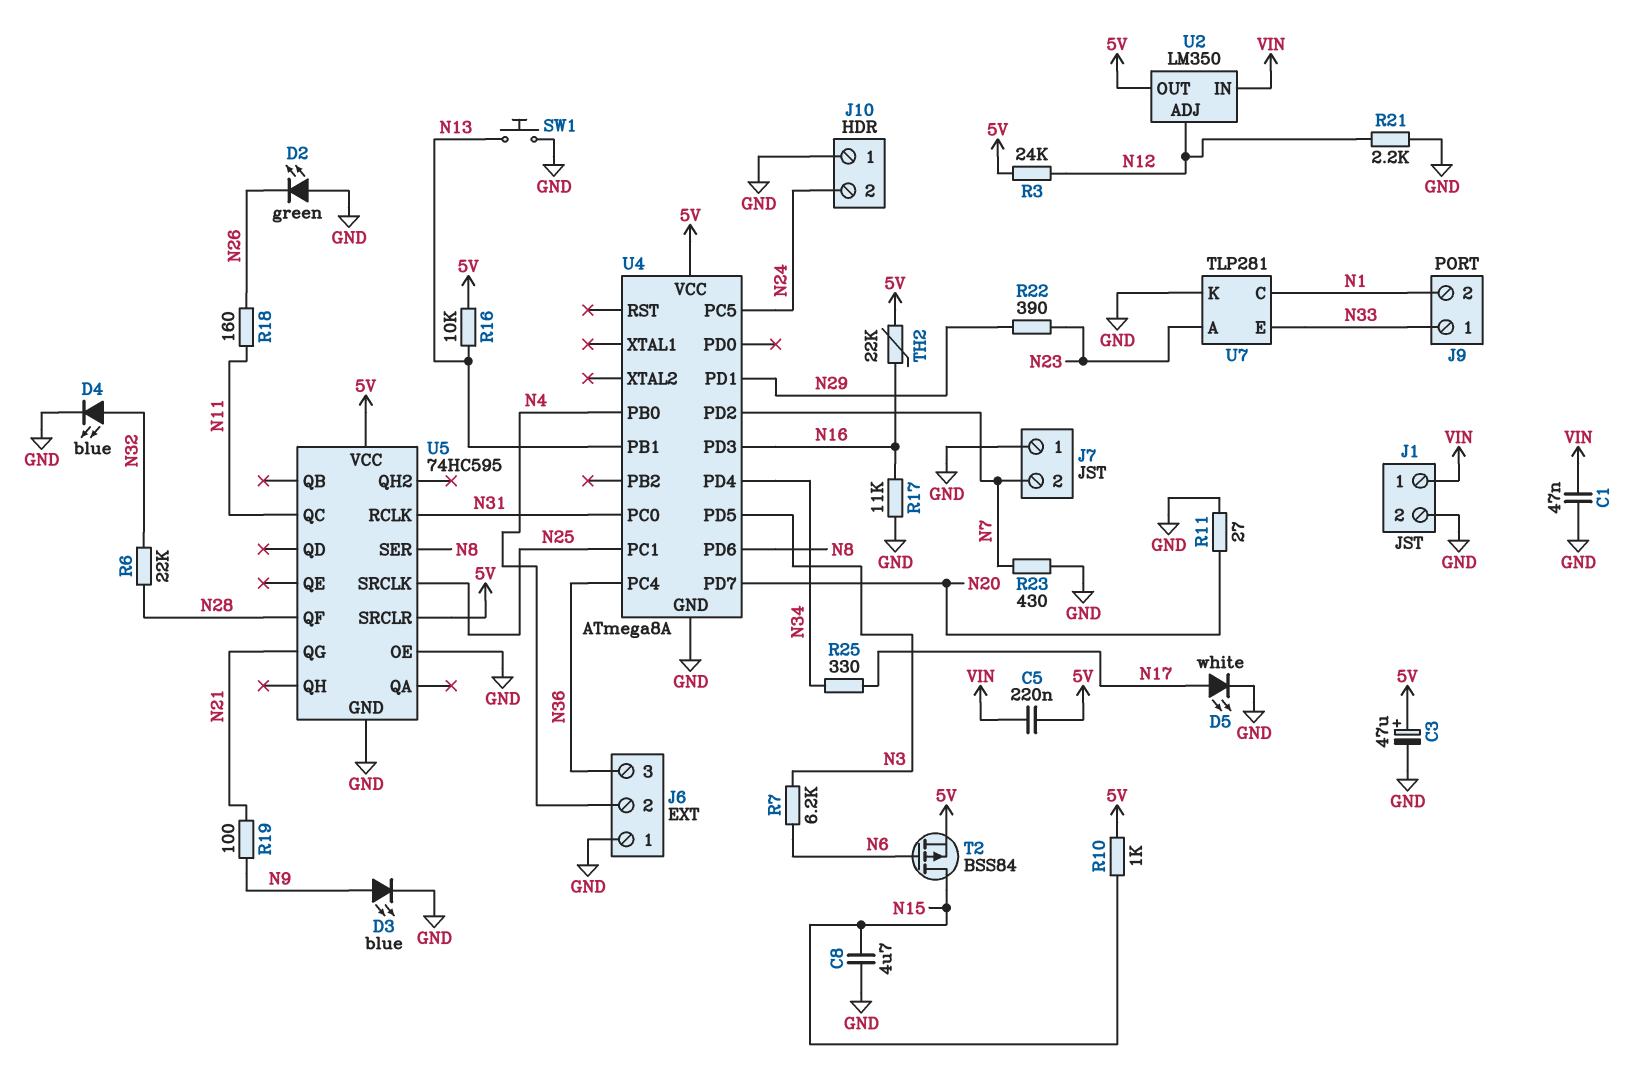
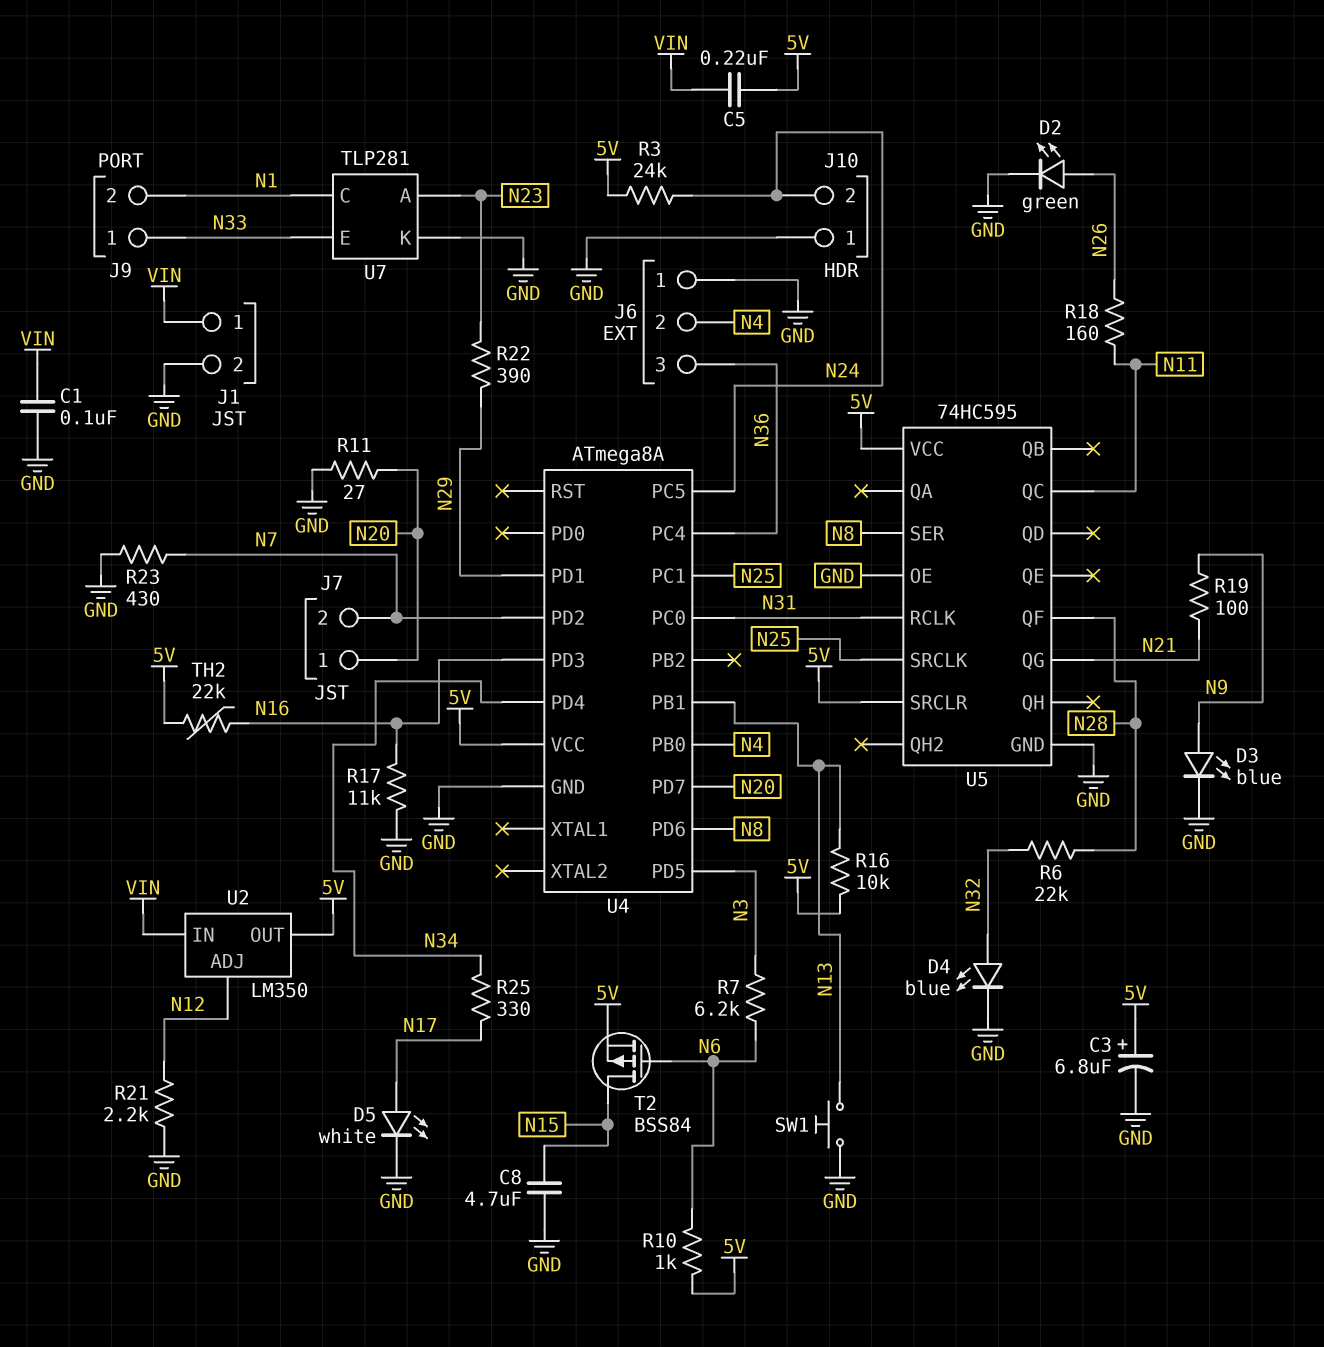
C1: 47nF (GND, VIN) -> 100nF (GND, VIN)
C3: 47uF (plus 5V, minus GND) -> 6.8uF (plus 5V, minus GND)
D2: LED green (A GND, K N26) -> LED green (A N26, K GND)
J7 pin 1: GND -> N20
R3: 24k (5V, N12) -> 24k (5V, N24)
R10: 1k (5V, N15) -> 1k (5V, N6)

